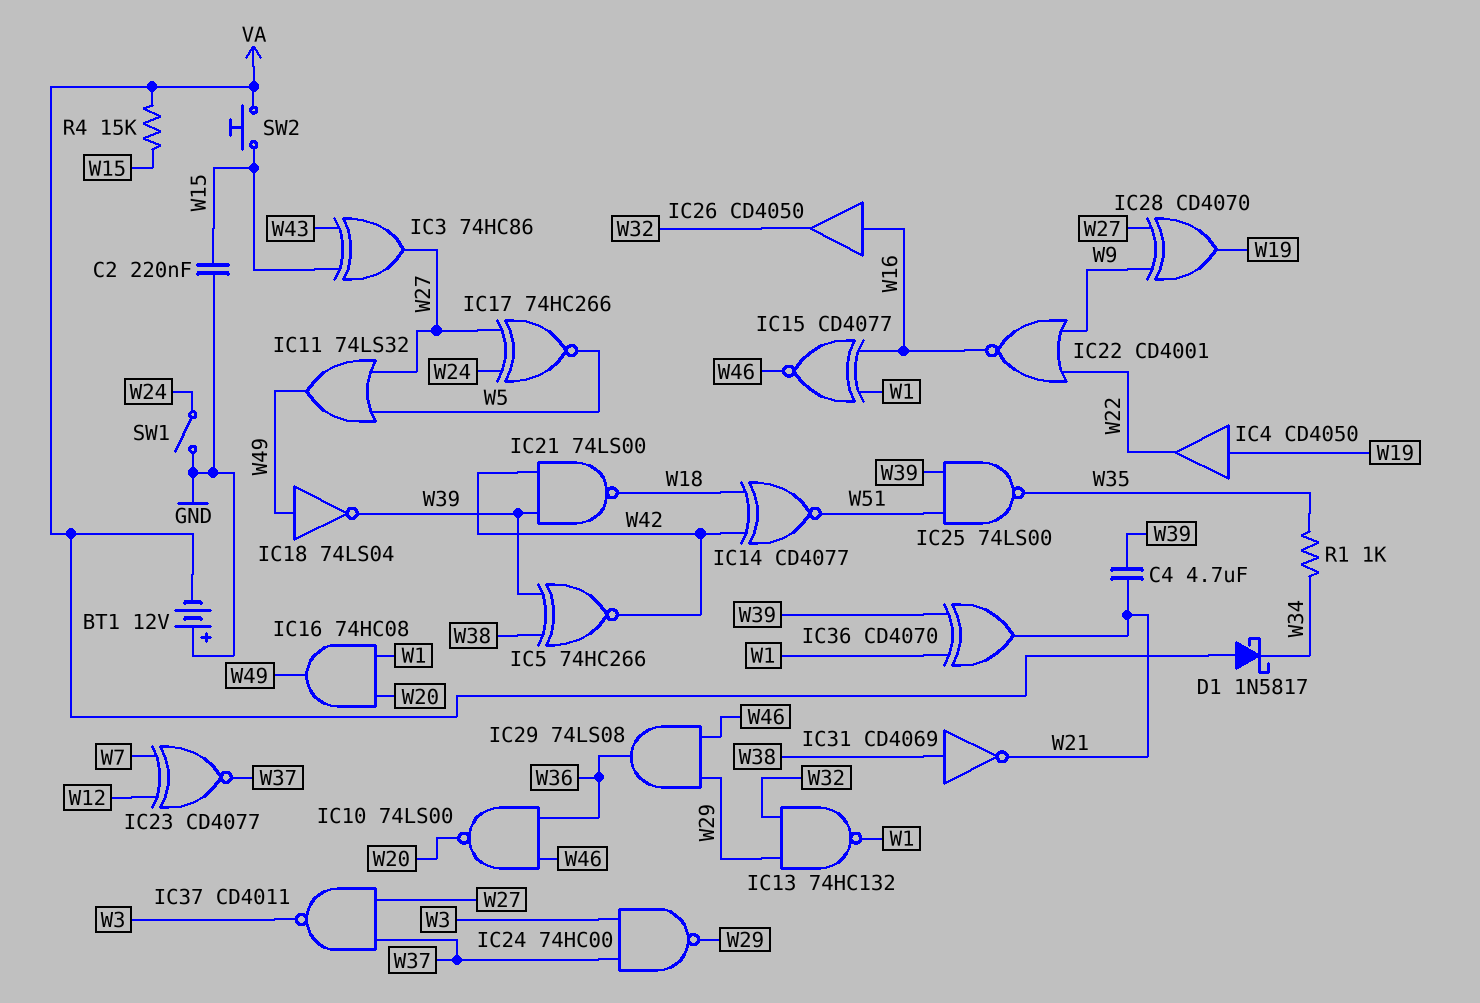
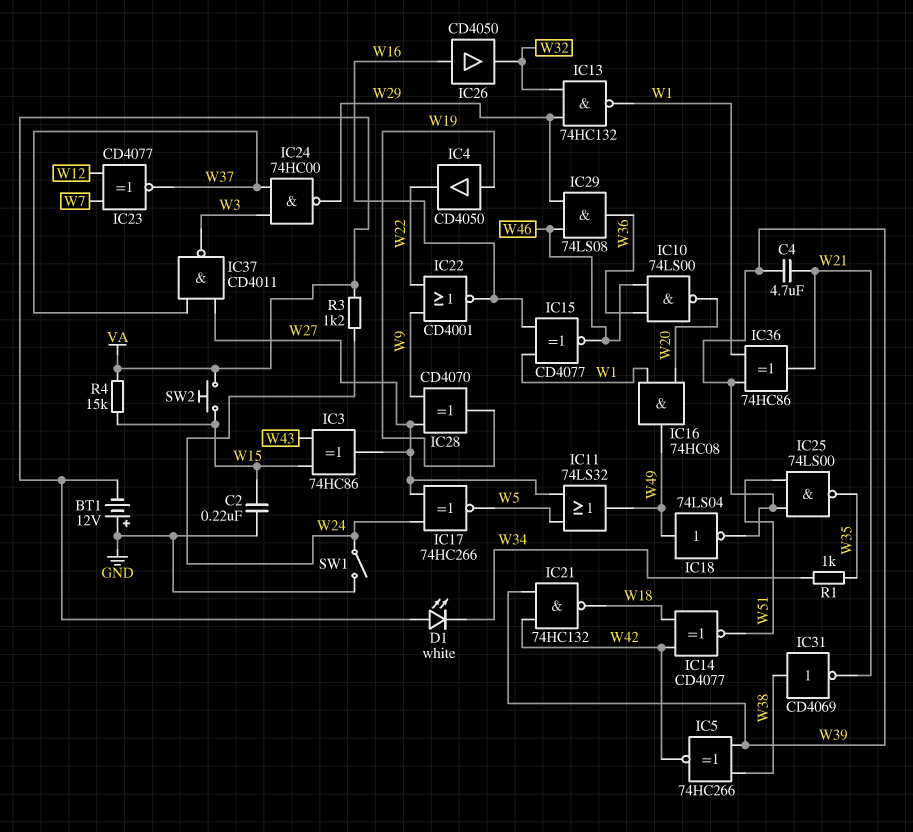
D1: schottky 1N5817 (A VA, K W34) -> LED white (A VA, K W34)
IC21: NAND 74LS00 (in W39, in W42, out W18) -> NAND 74HC132 (in W39, in W42, out W18)
IC36: XOR CD4070 (in W1, in W39, out W21) -> XOR 74HC86 (in W1, in W39, out W21)
R3: none -> 1.2k (VA, W24)

